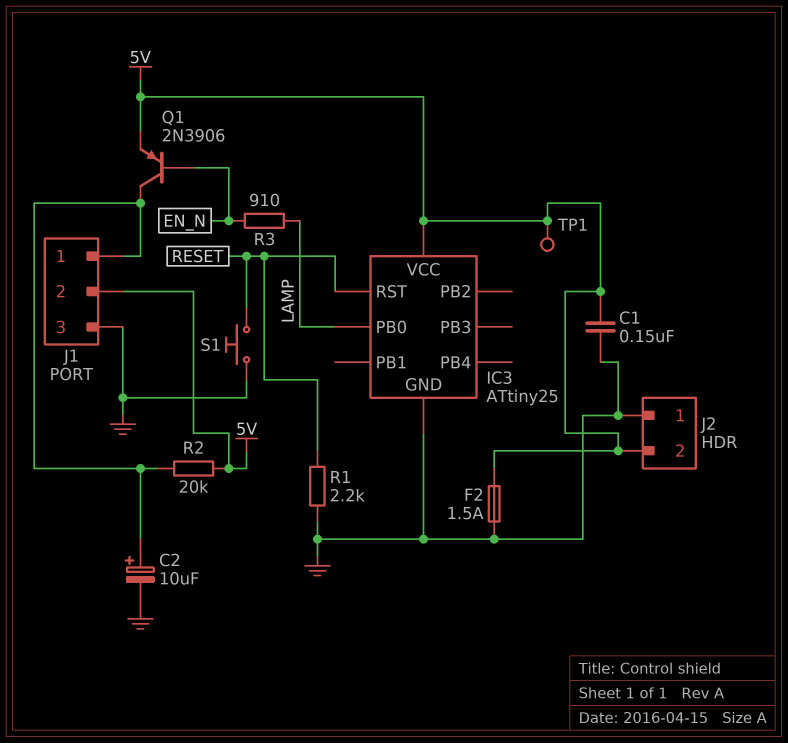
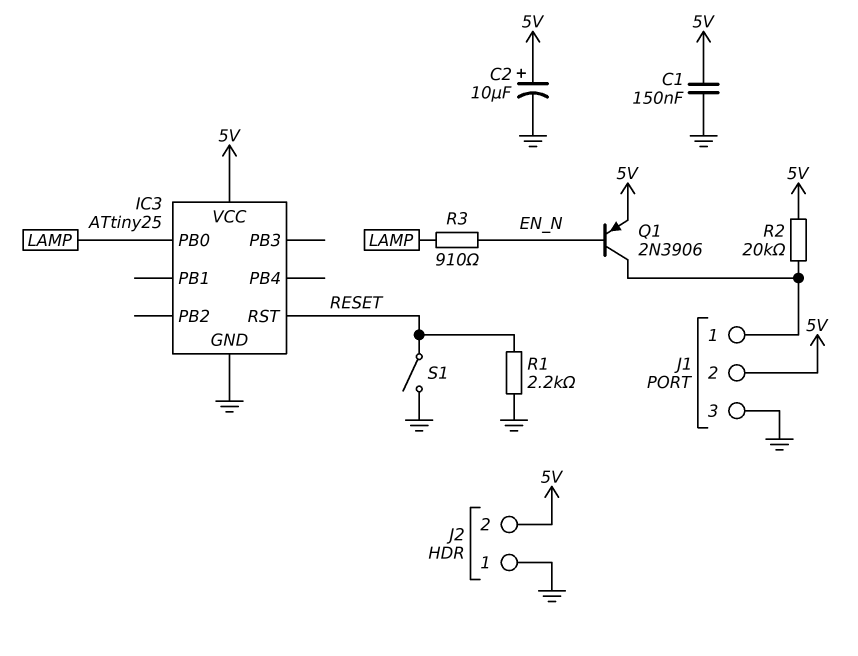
C2: 10uF (plus J1/1, minus GND) -> 10uF (plus 5V, minus GND)
F2: 1.5A (5V, GND) -> none
S1: button (GND, RESET) -> switch (GND, RESET)
TP1: test point (5V) -> none

